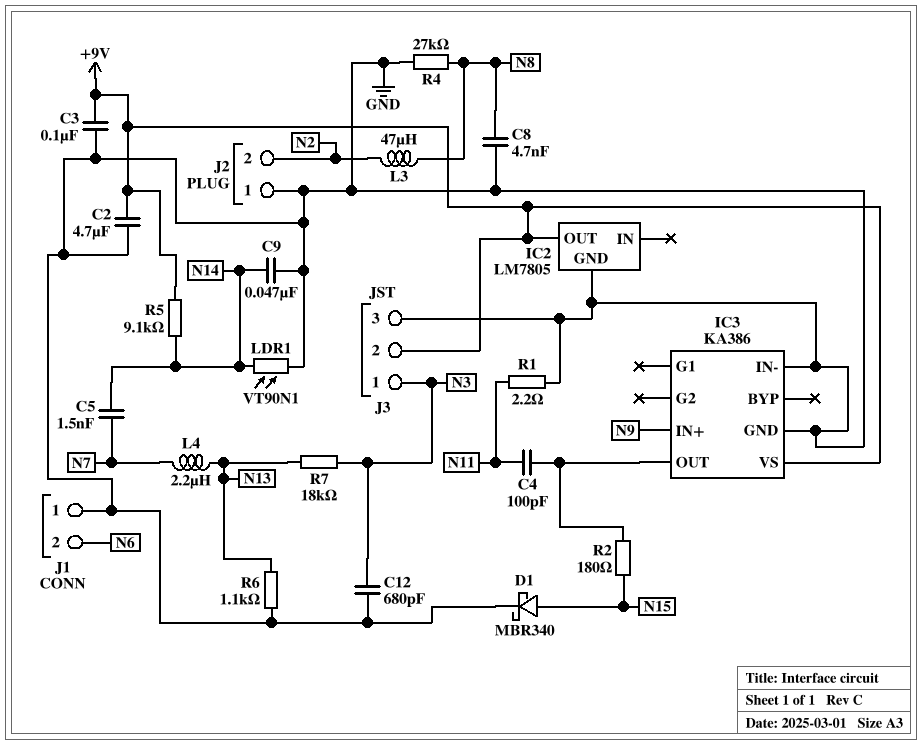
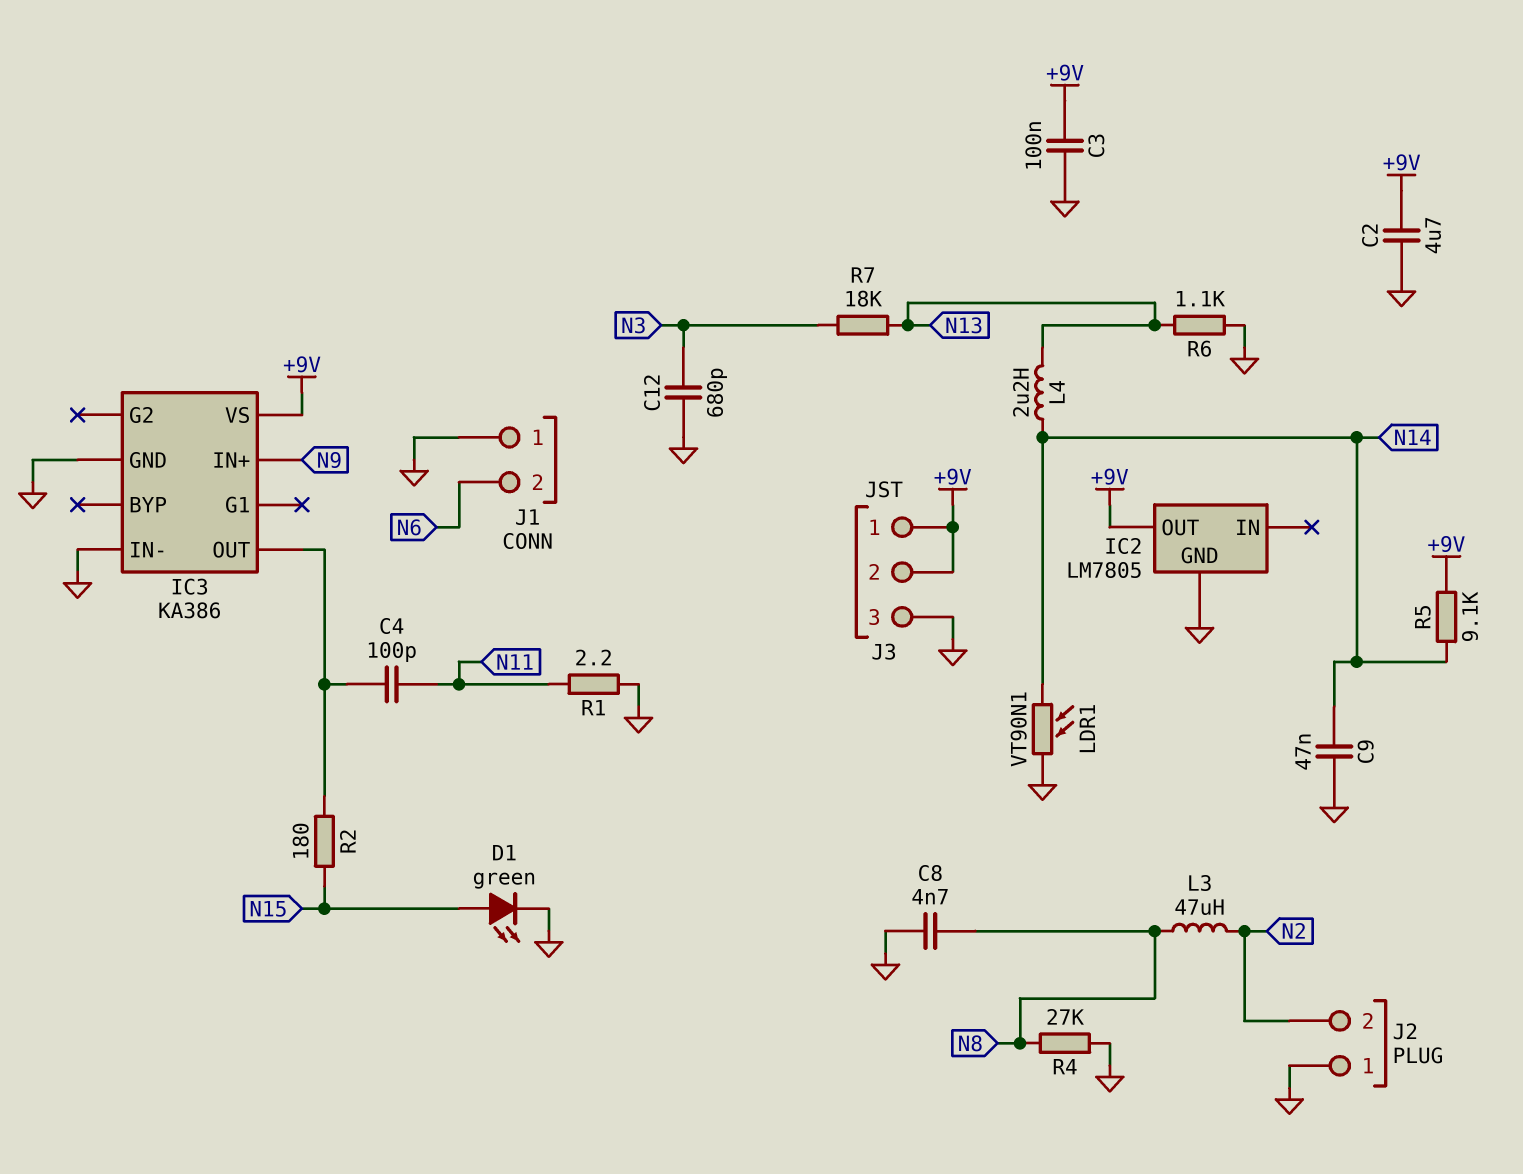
C5: 1.5nF (N7, N14) -> none
D1: schottky MBR340 (A N15, K GND) -> LED green (A N15, K GND)
J3 pin 1: N3 -> +9V
L4: 2.2uH (N7, N13) -> 2.2uH (N13, N14)

